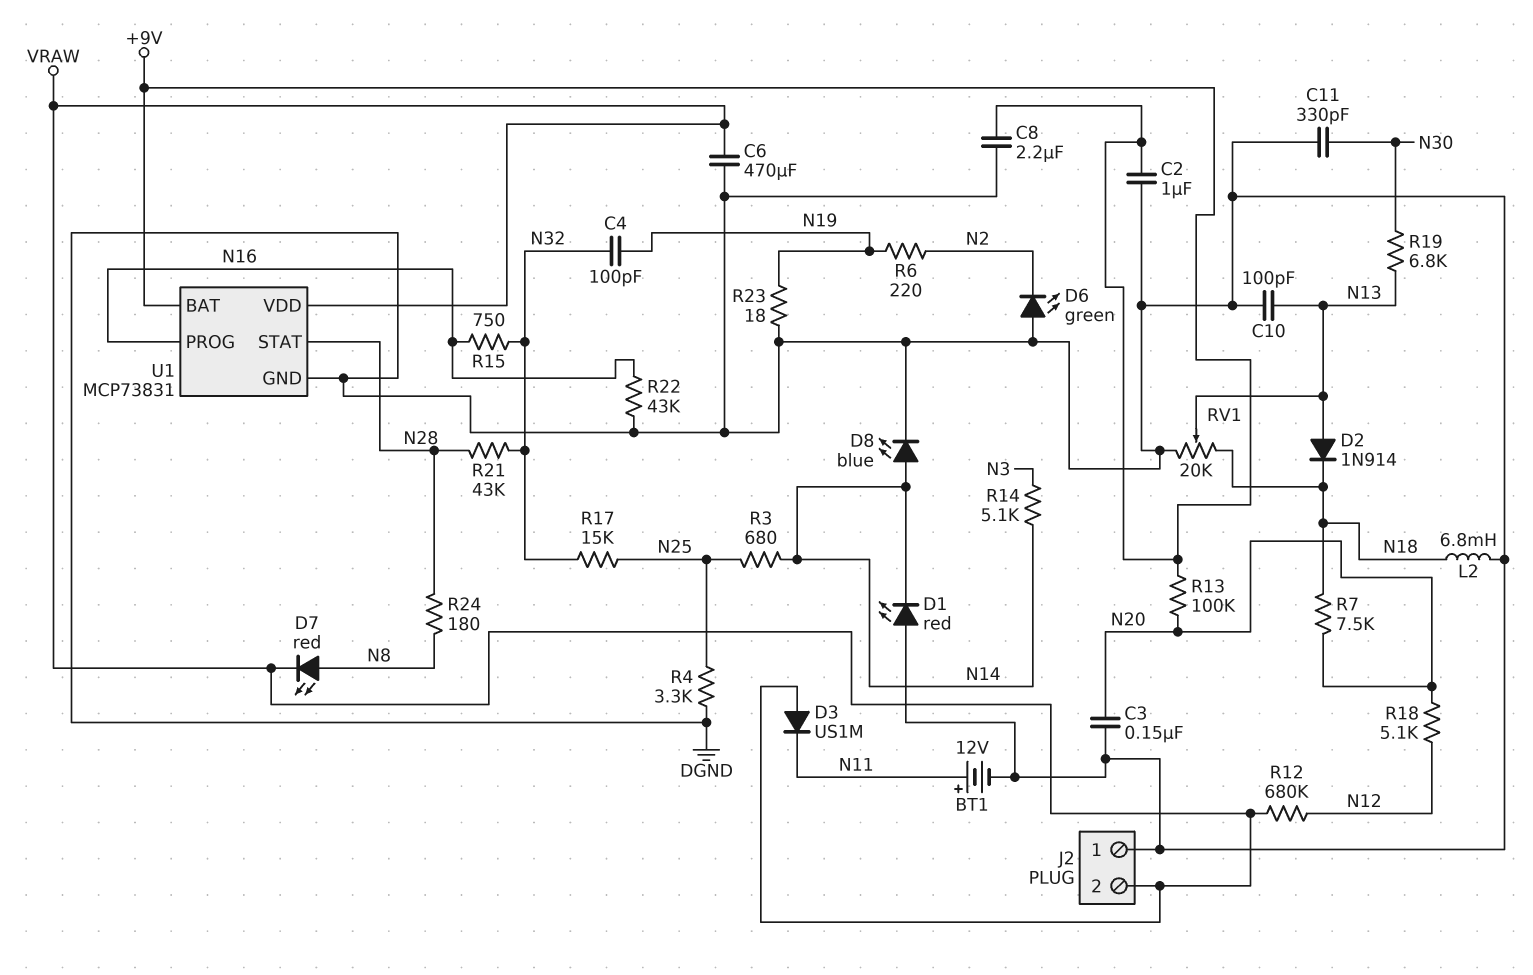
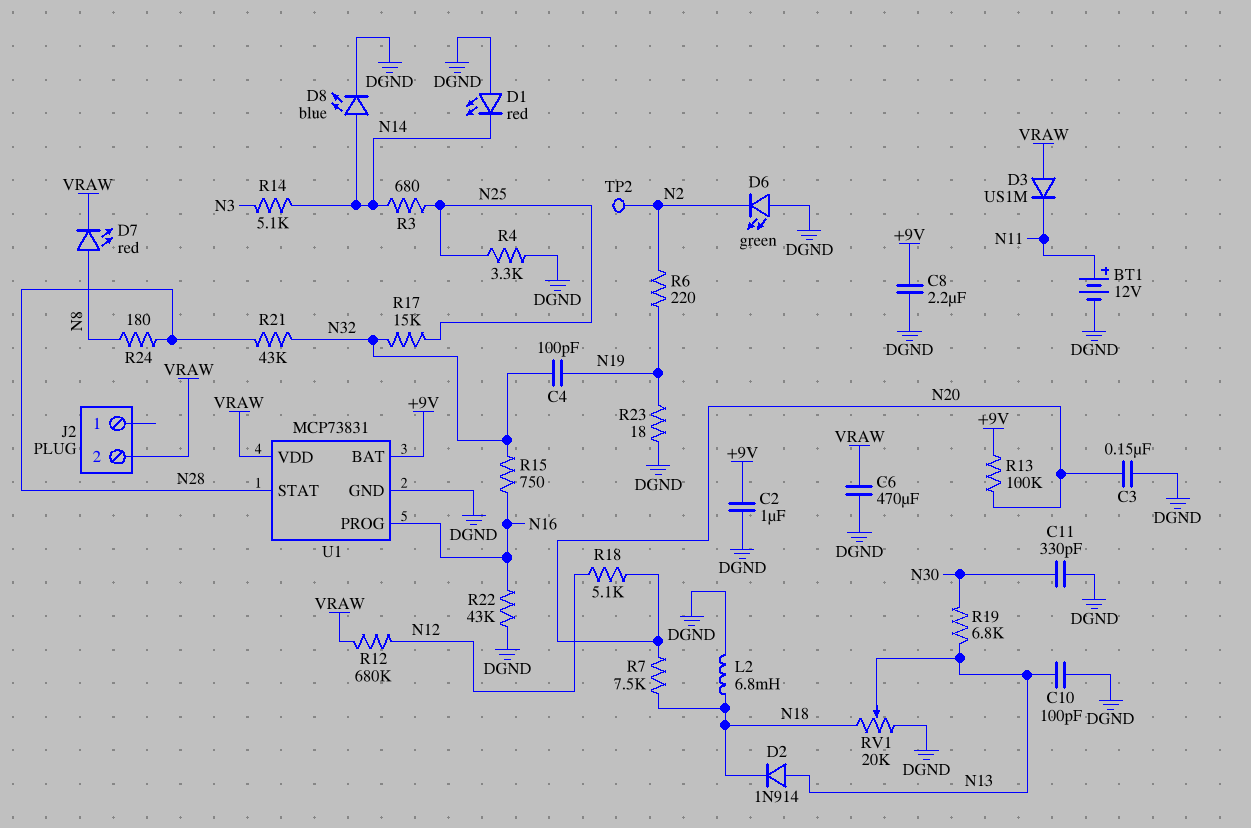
J2 pin 1: DGND -> none
TP2: none -> test point (N2)

